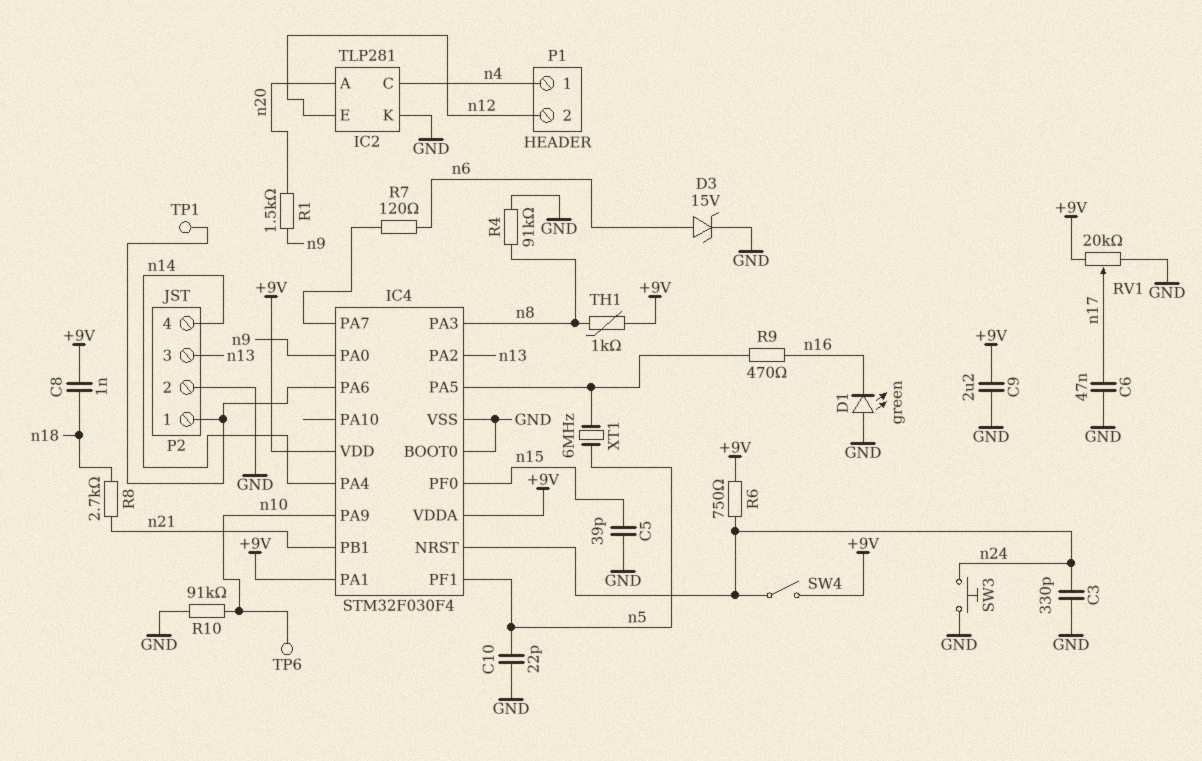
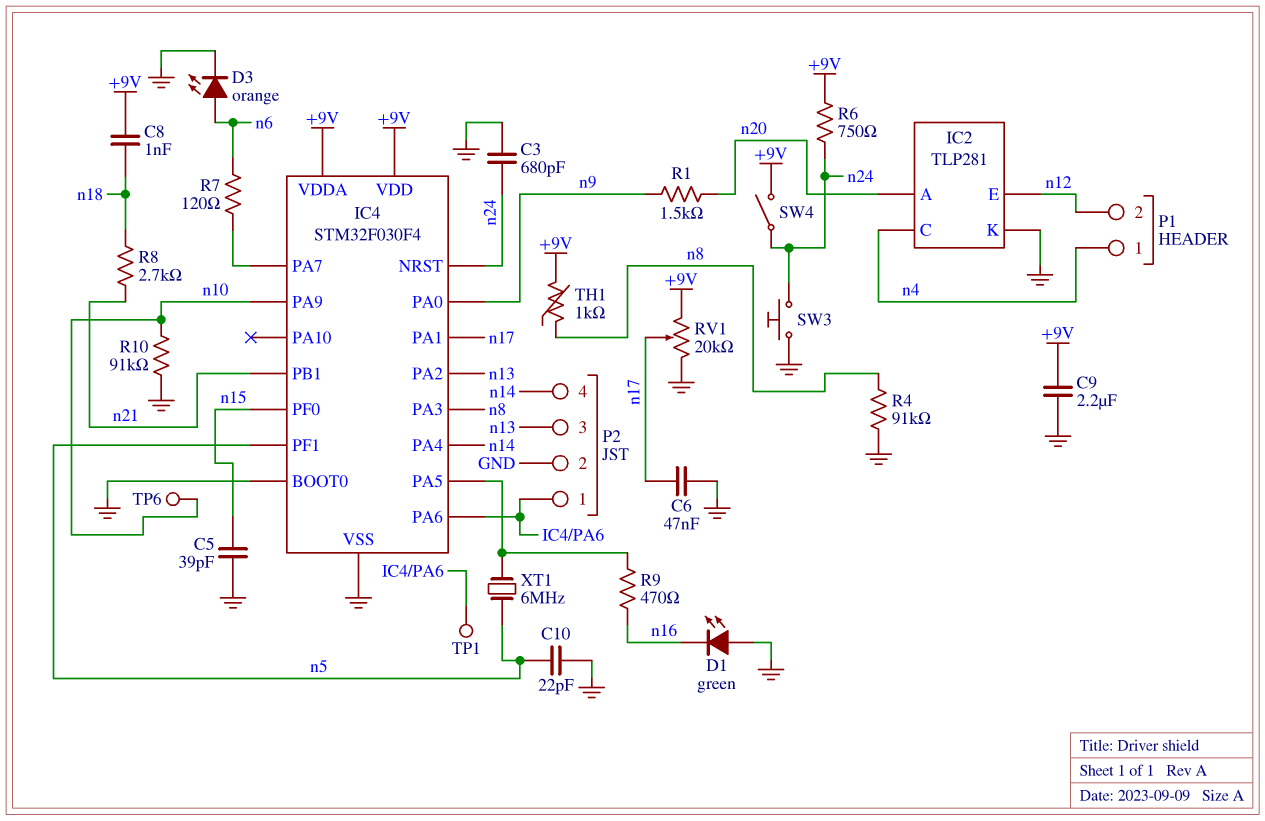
C3: 330pF (GND, n24) -> 680pF (GND, n24)
D3: zener 15V (A n6, K GND) -> LED orange (A n6, K GND)
IC4 pin PA1: +9V -> n17

